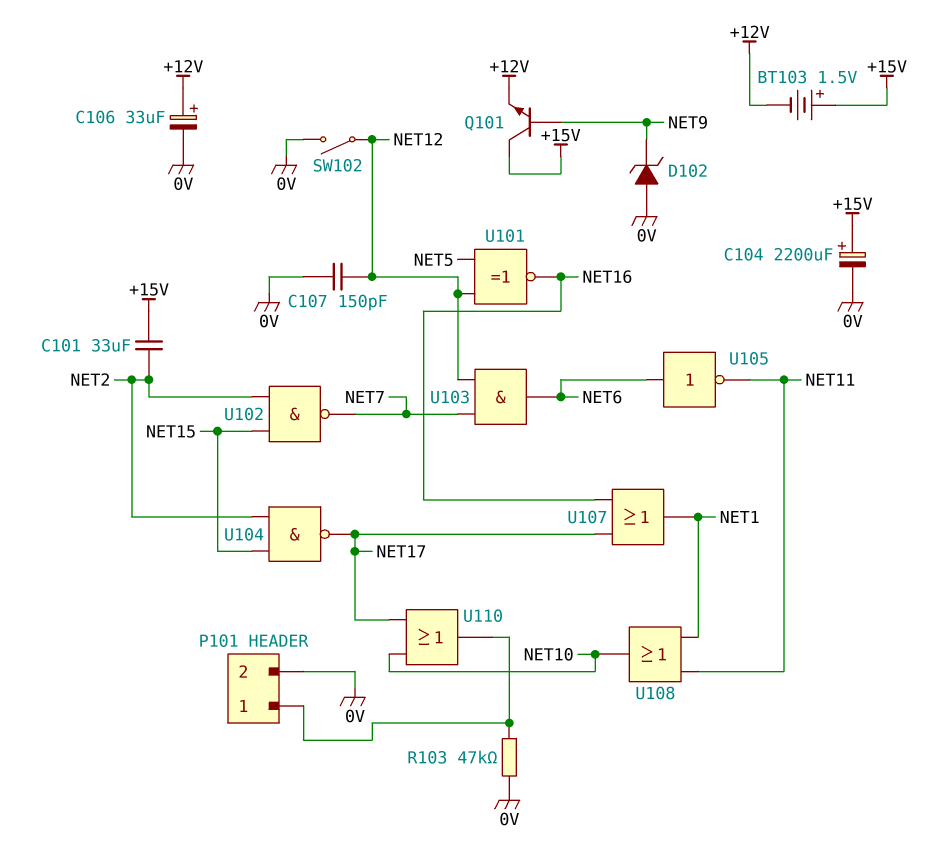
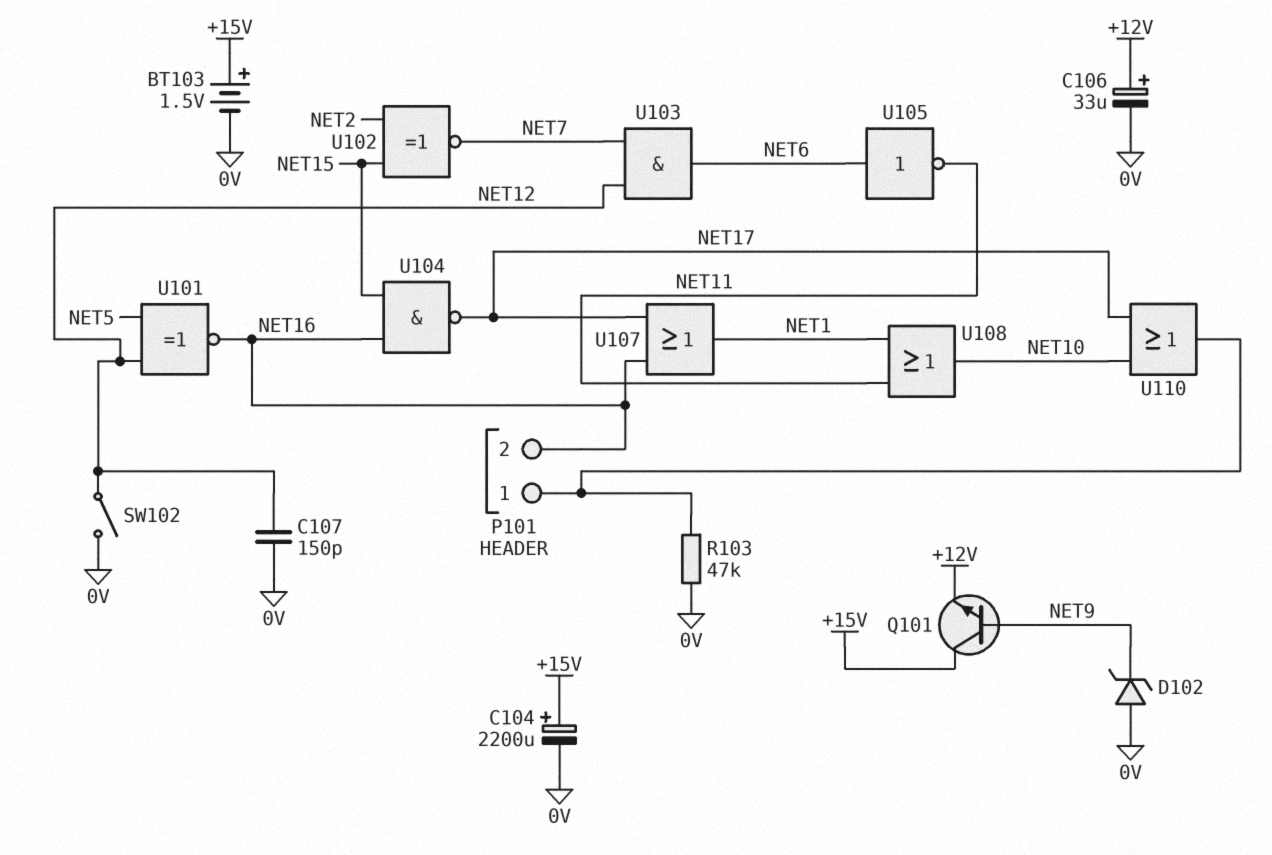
BT103: 1.5V (plus +15V, minus +12V) -> 1.5V (plus +15V, minus 0V)
C101: 33uF (+15V, NET2) -> none
P101 pin 2: 0V -> NET16
U102: NAND (in NET2, in NET15, out NET7) -> XNOR (in NET2, in NET15, out NET7)
U104: NAND (in NET2, in NET15, out NET17) -> NAND (in NET15, in NET16, out NET17)

